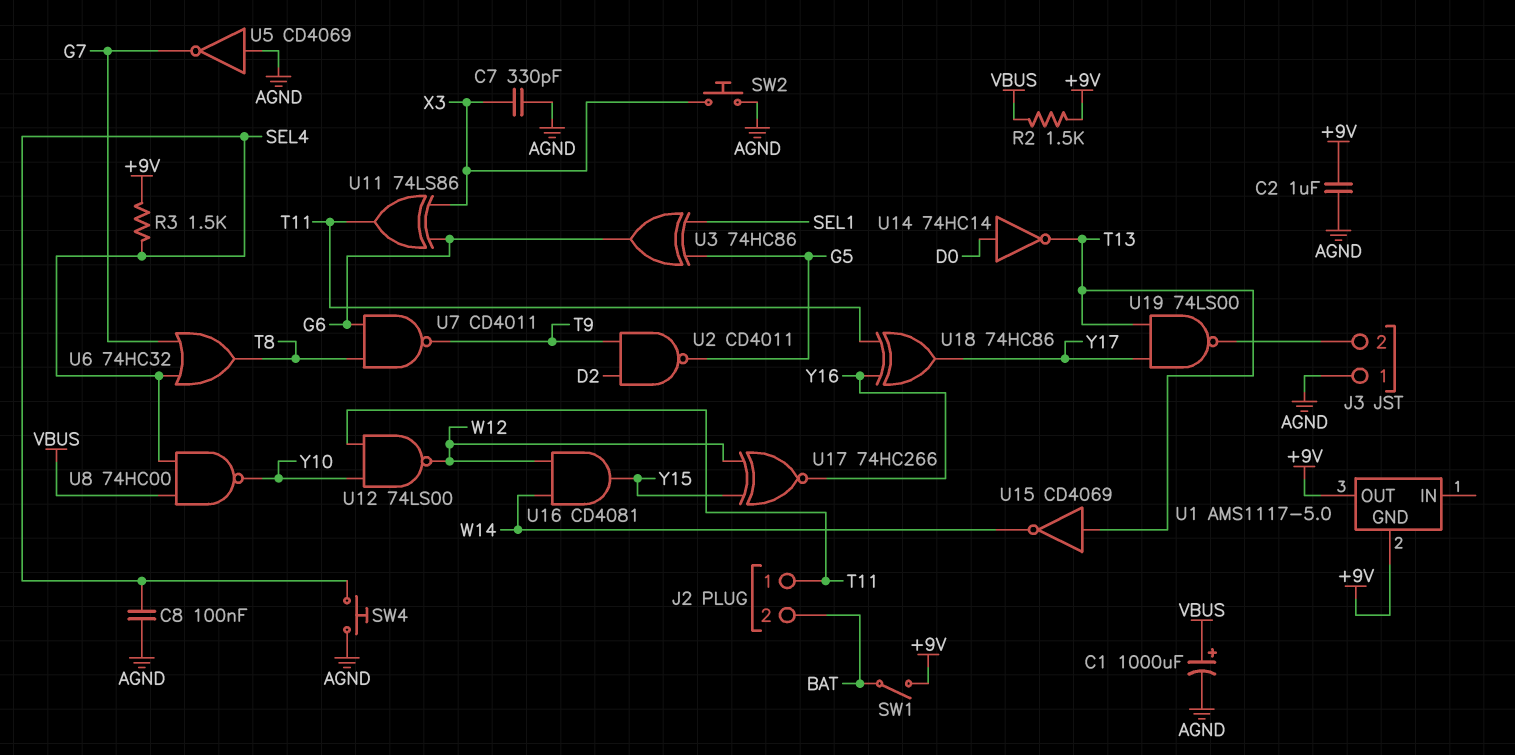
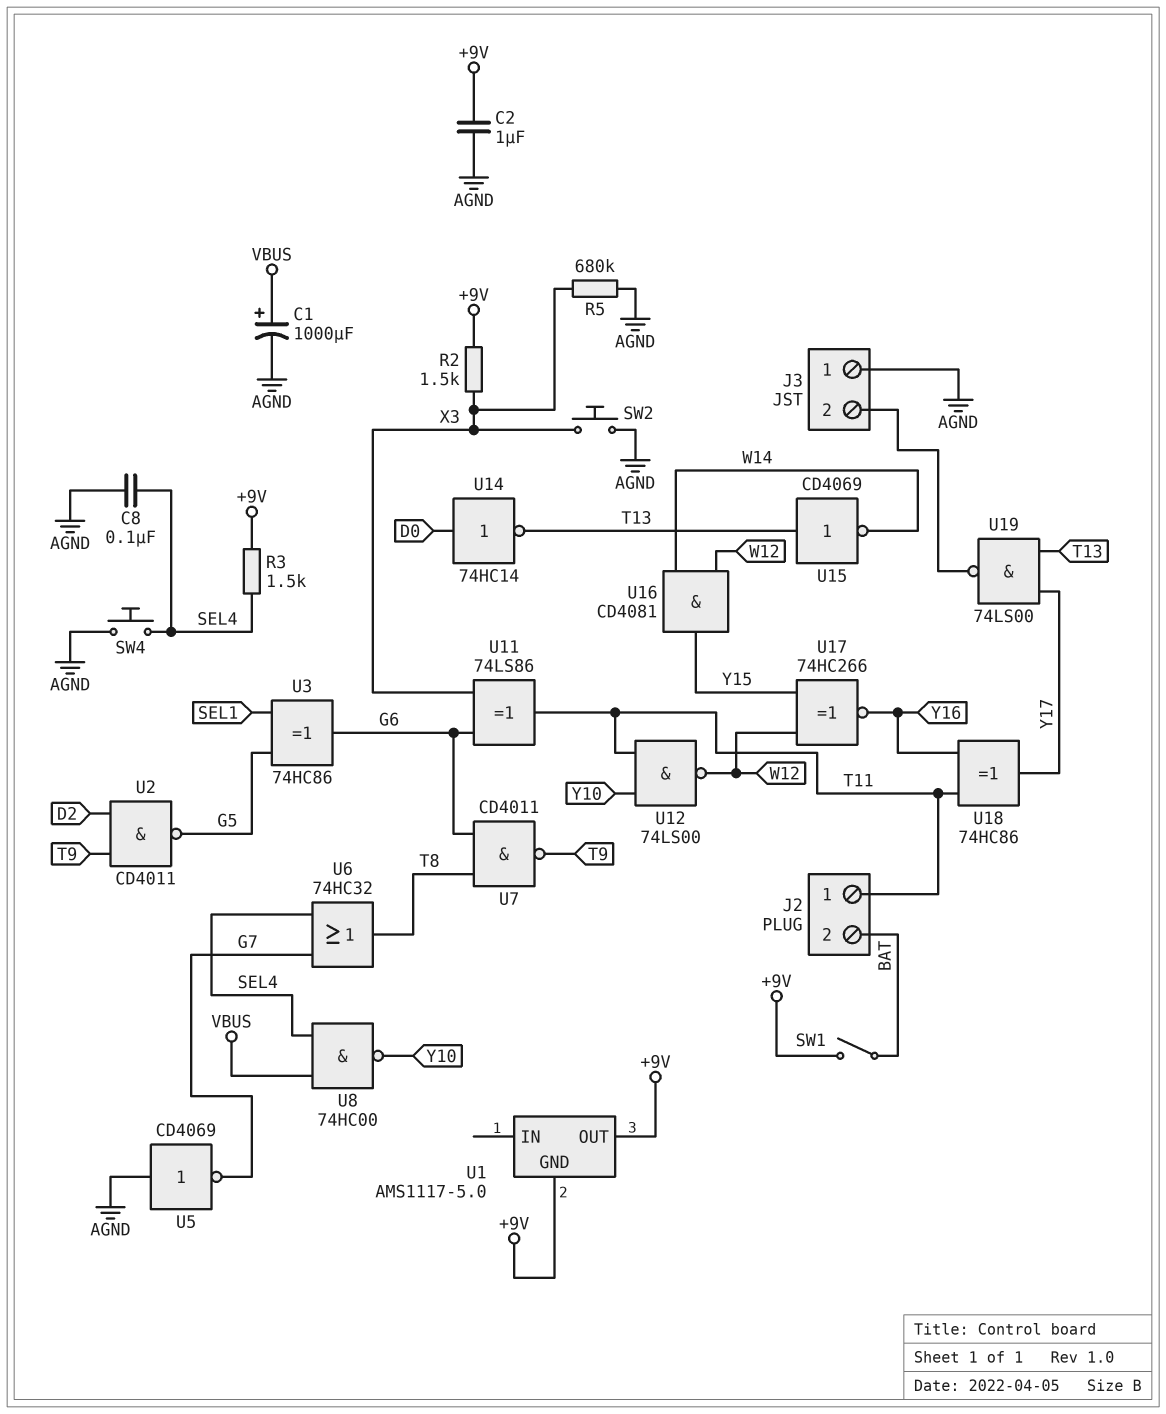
C7: 330pF (AGND, X3) -> none
R2: 1.5k (+9V, VBUS) -> 1.5k (+9V, X3)
R5: none -> 680k (AGND, X3)

